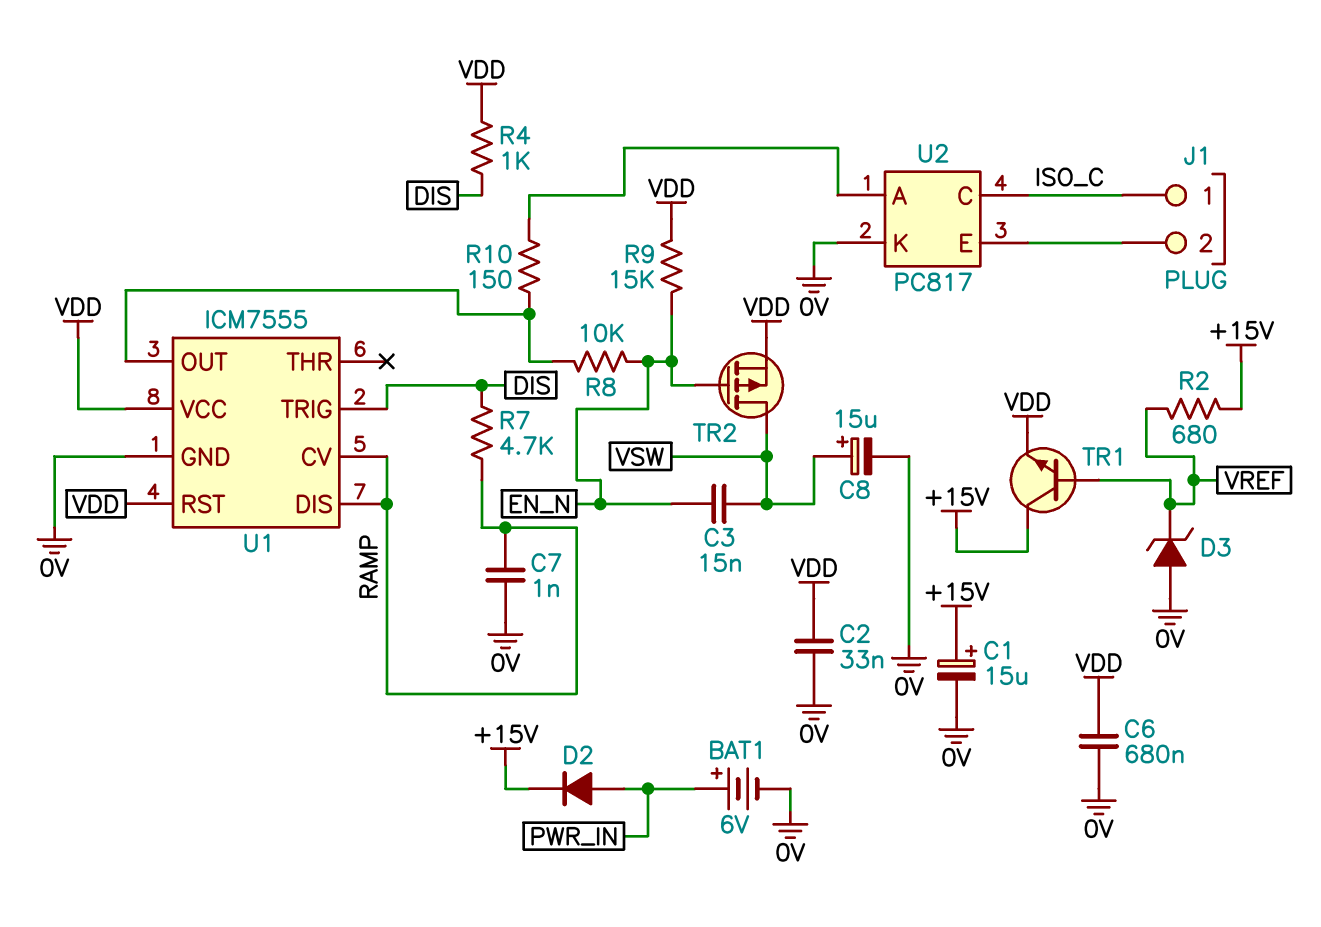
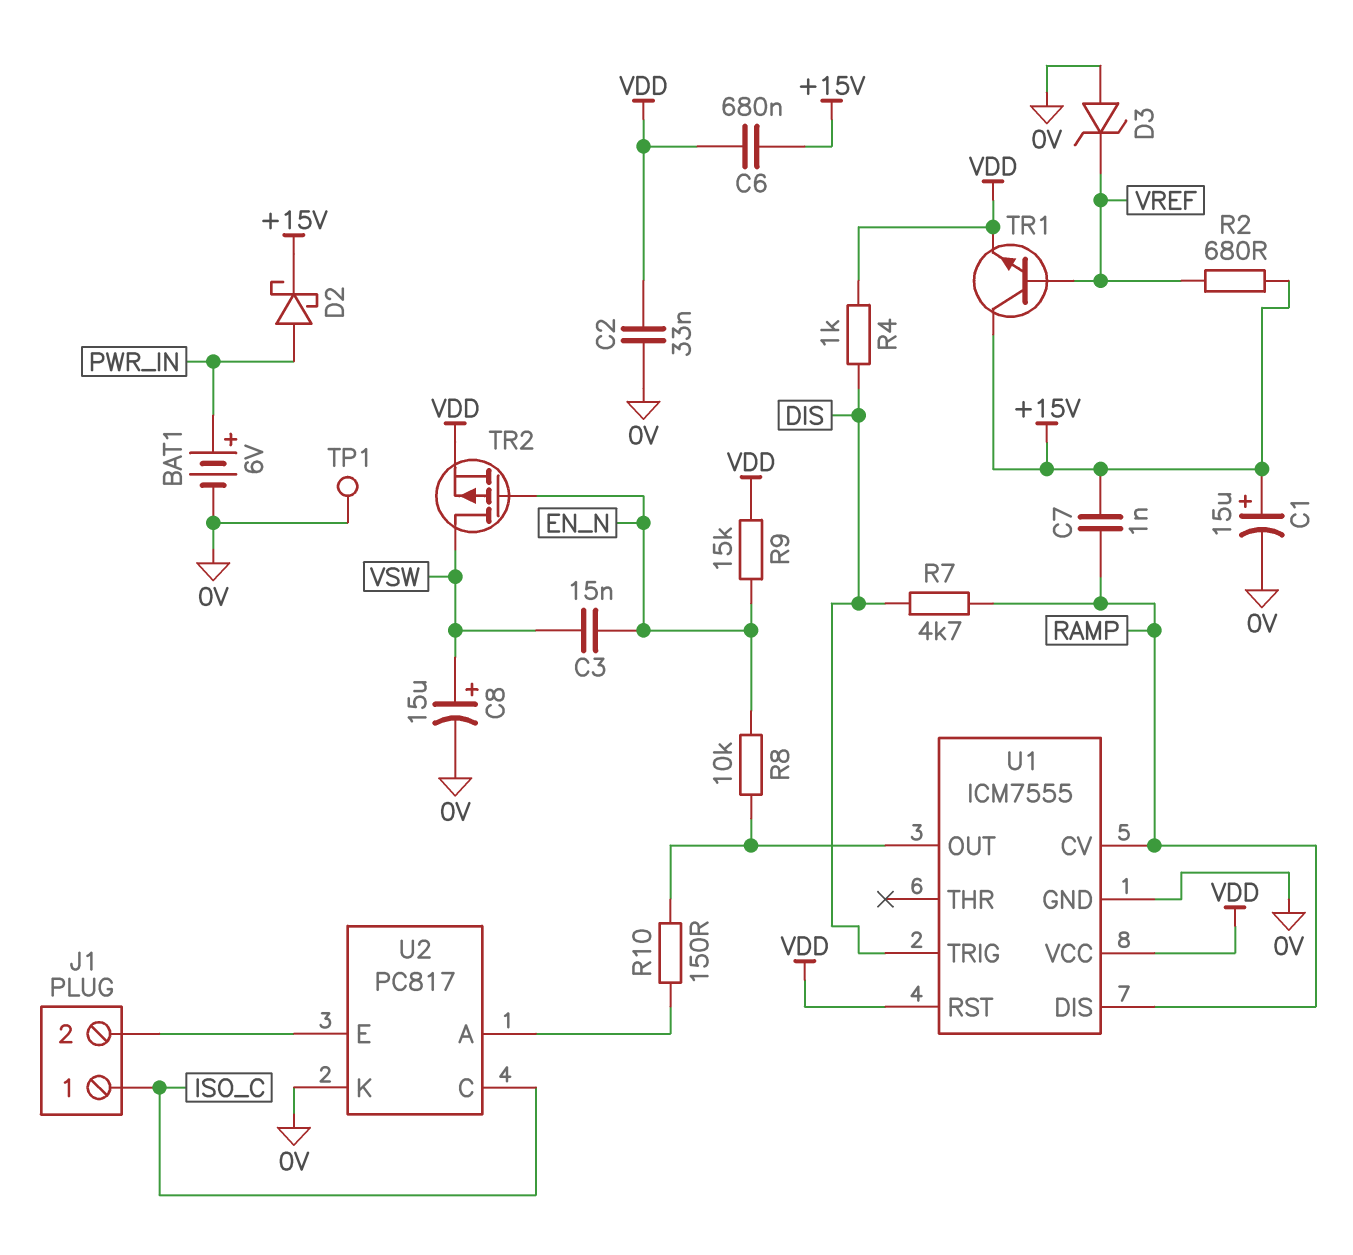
C6: 680nF (0V, VDD) -> 680nF (+15V, VDD)
C7: 1nF (0V, RAMP) -> 1nF (+15V, RAMP)
D2: diode (A PWR_IN, K +15V) -> schottky (A PWR_IN, K +15V)
TP1: none -> test point (0V)

